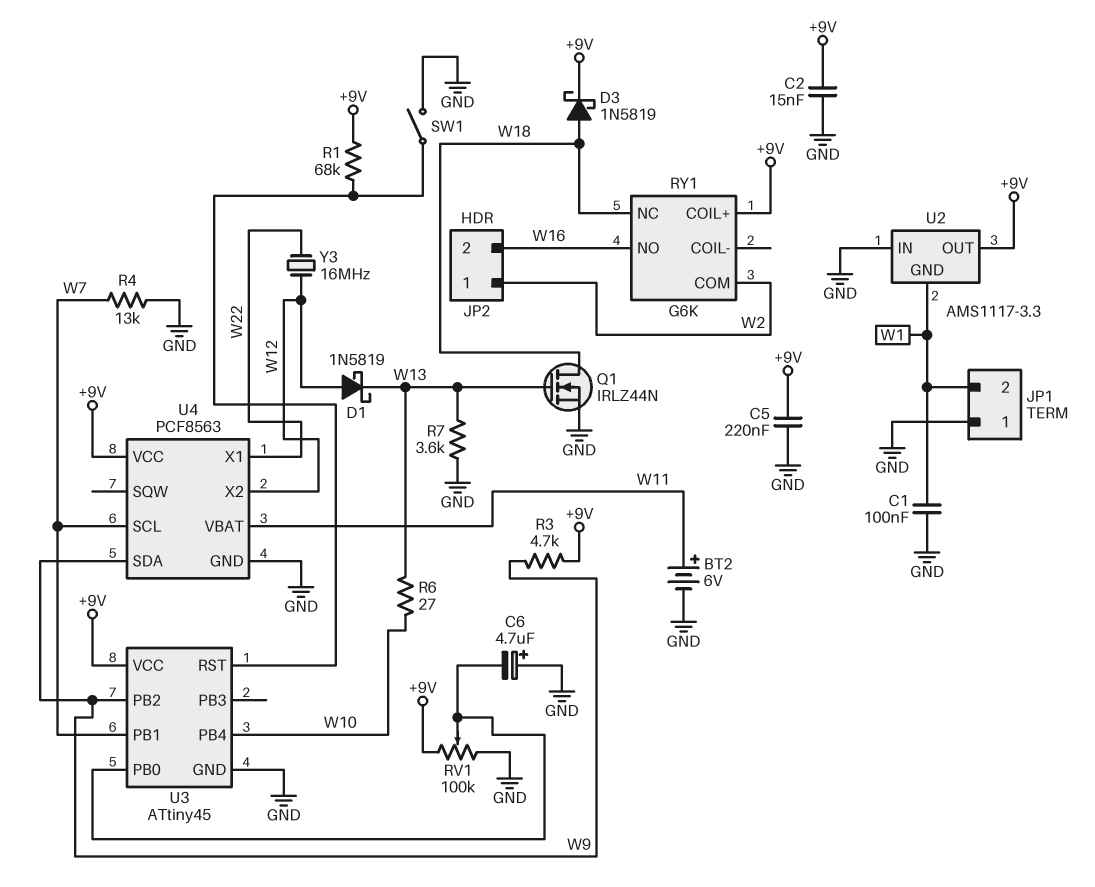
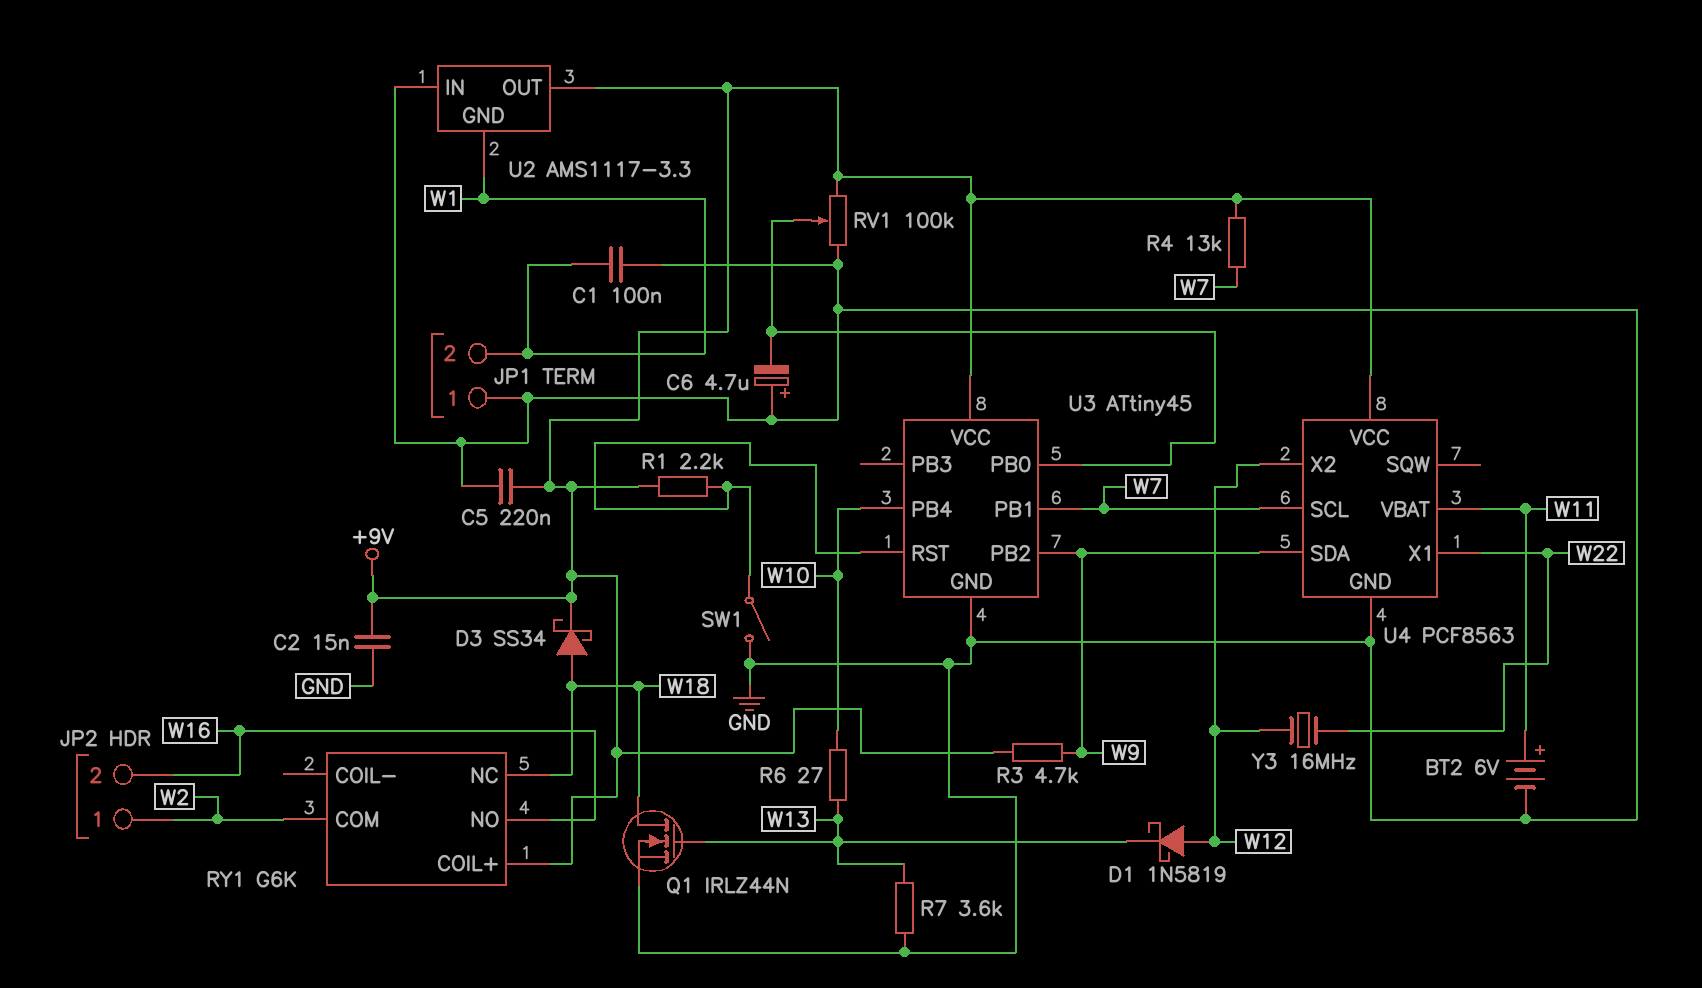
D3: schottky 1N5819 (A W18, K +9V) -> schottky SS34 (A W18, K +9V)
R1: 68k (+9V, U3/RST) -> 2.2k (+9V, U3/RST)
R4: 13k (GND, W7) -> 13k (+9V, W7)

